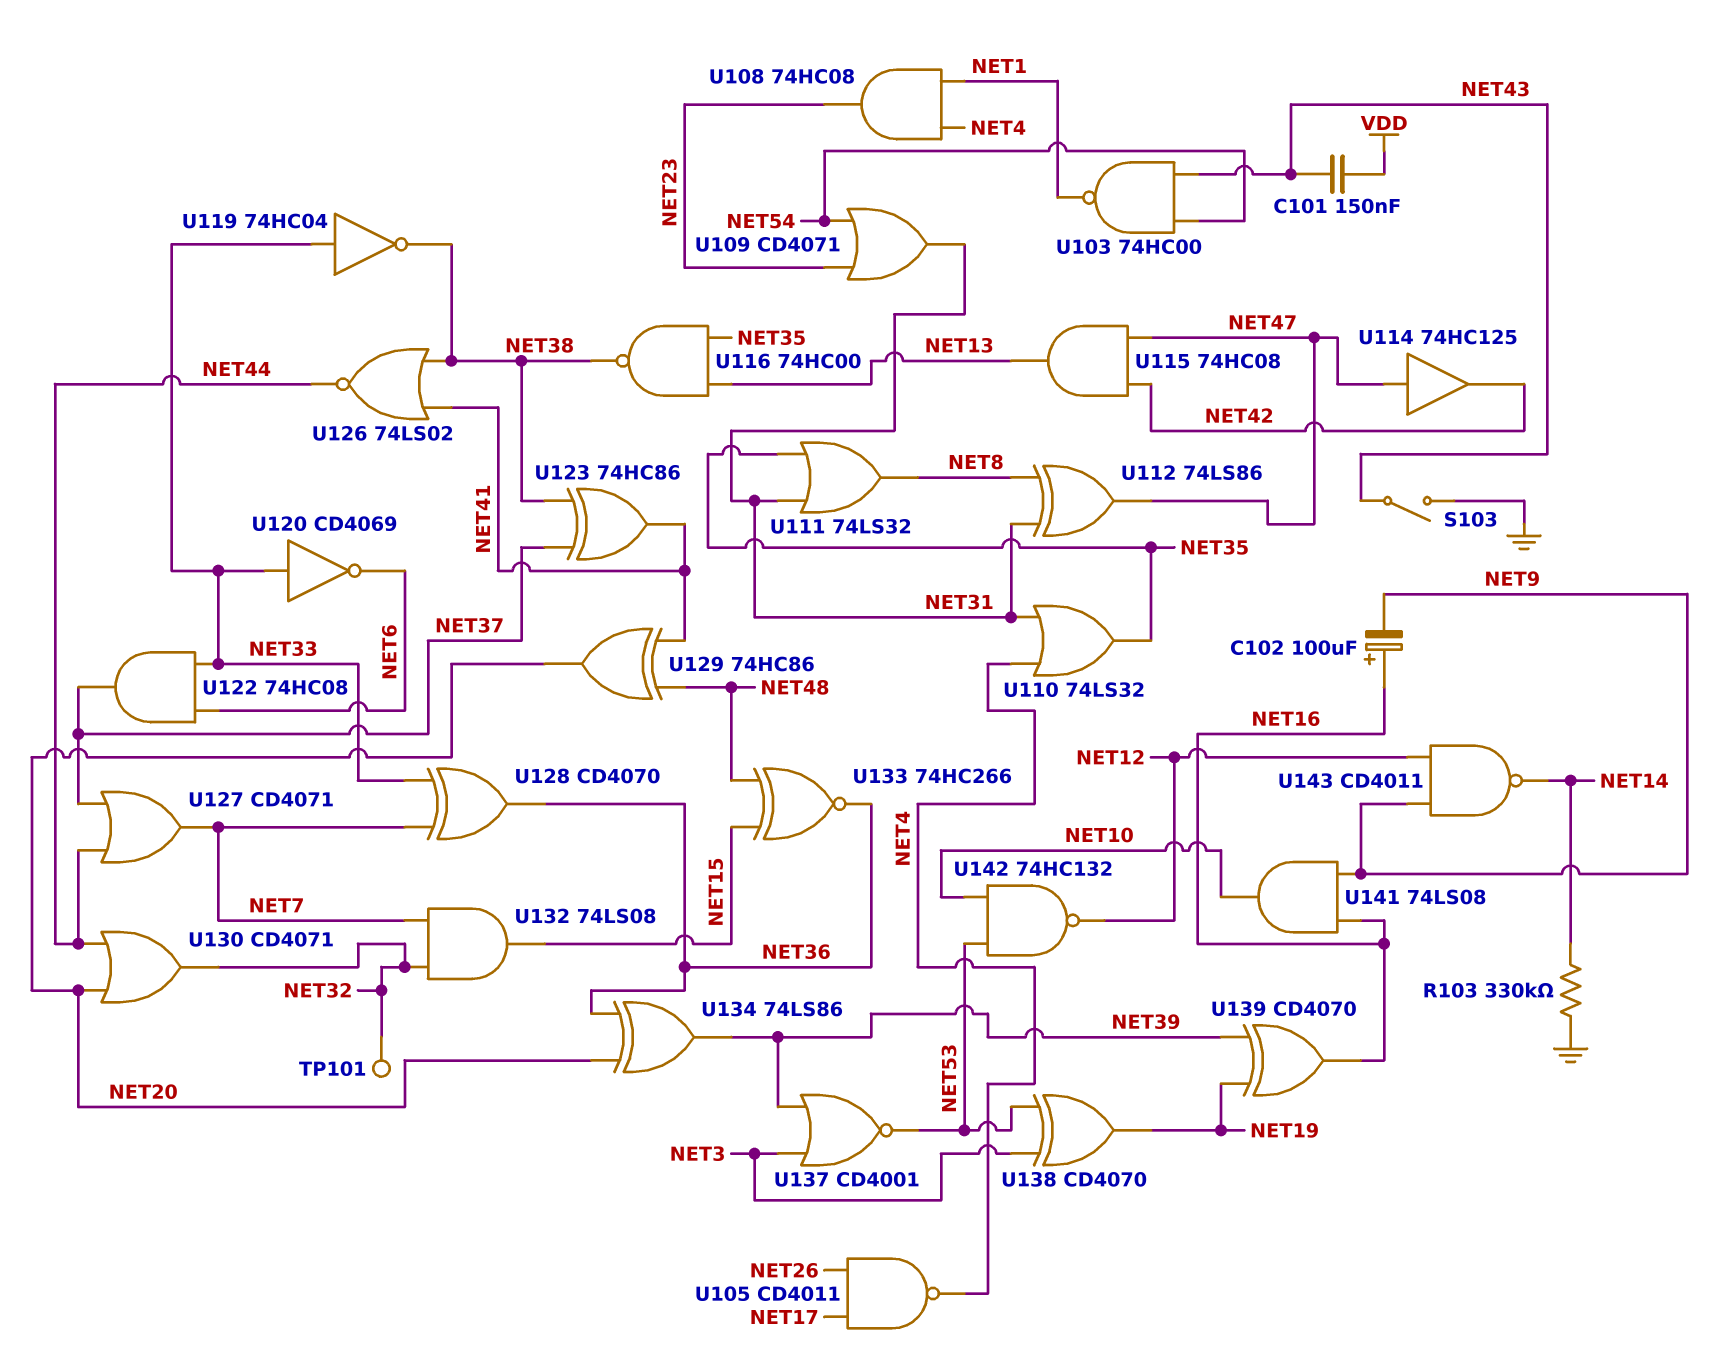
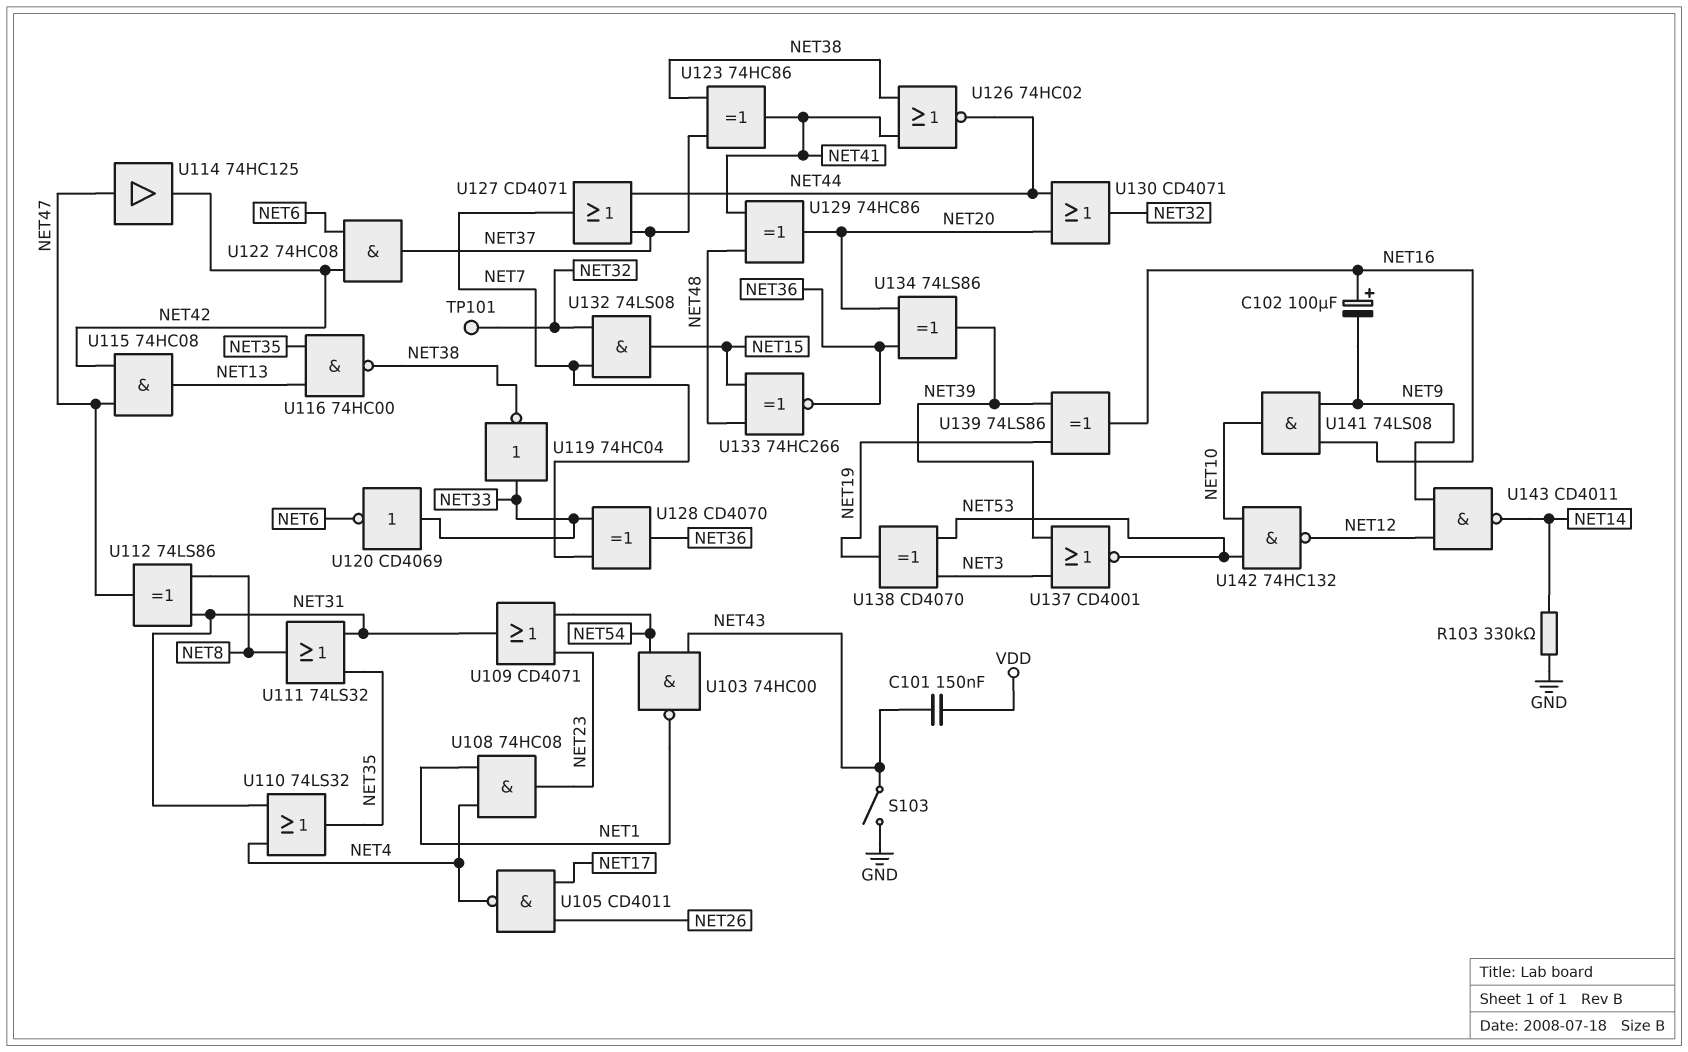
U122: AND 74HC08 (in NET6, in NET33, out NET37) -> AND 74HC08 (in NET6, in NET42, out NET37)
U126: NOR 74LS02 (in NET38, in NET41, out NET44) -> NOR 74HC02 (in NET38, in NET41, out NET44)
U139: XOR CD4070 (in NET19, in NET39, out NET16) -> XOR 74LS86 (in NET19, in NET39, out NET16)

